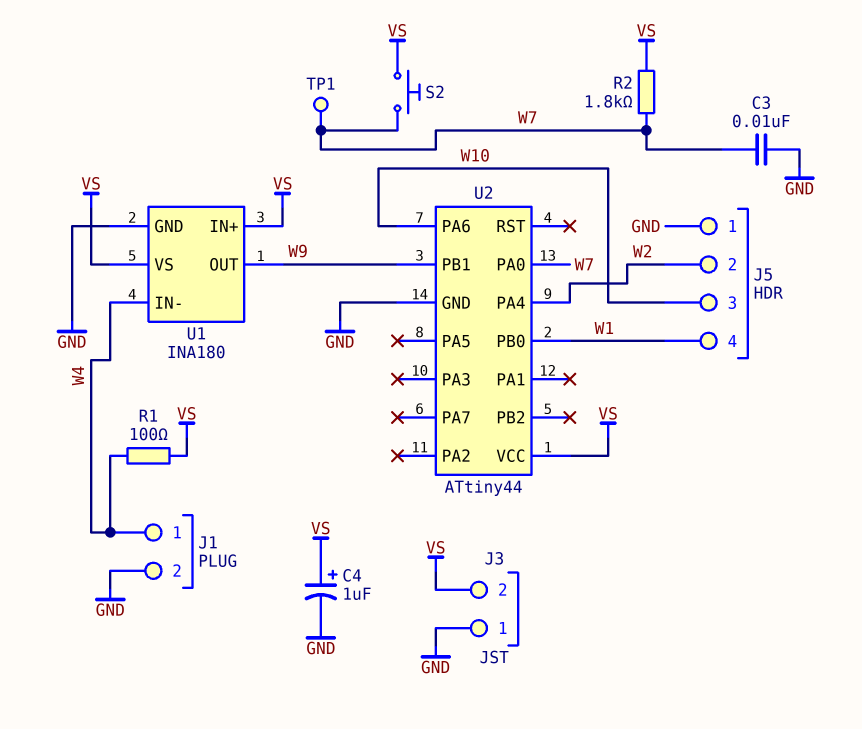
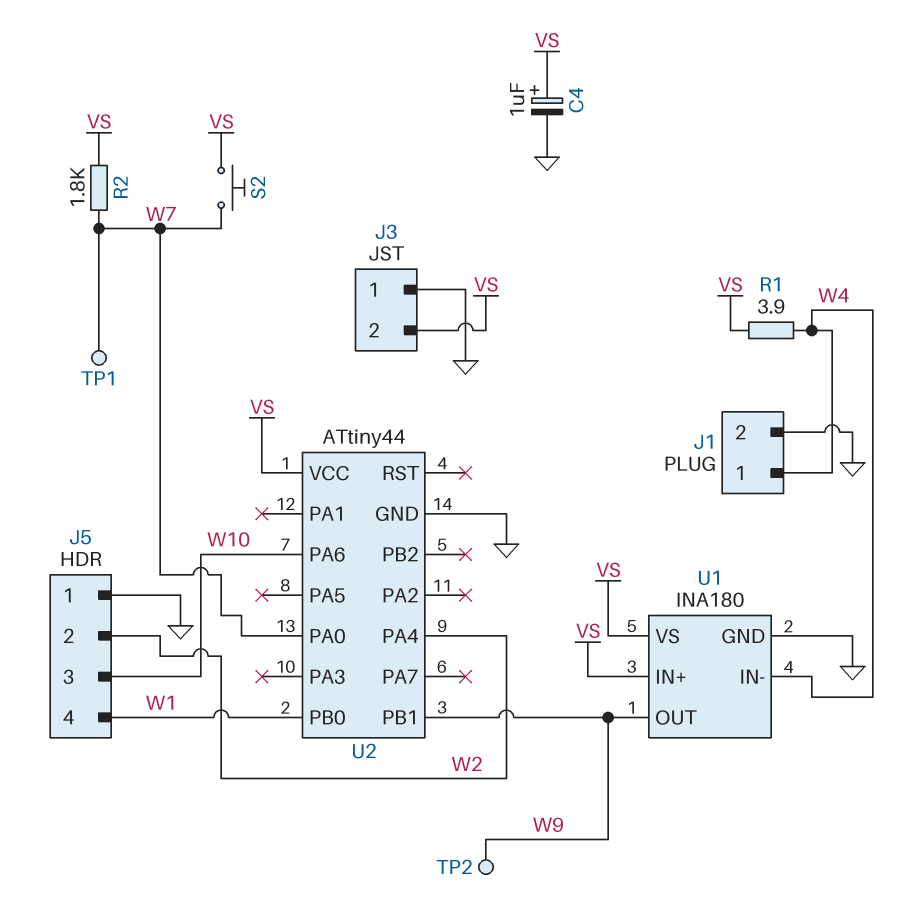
C3: 10nF (GND, W7) -> none
R1: 100 (VS, W4) -> 3.9 (VS, W4)
TP2: none -> test point (W9)

